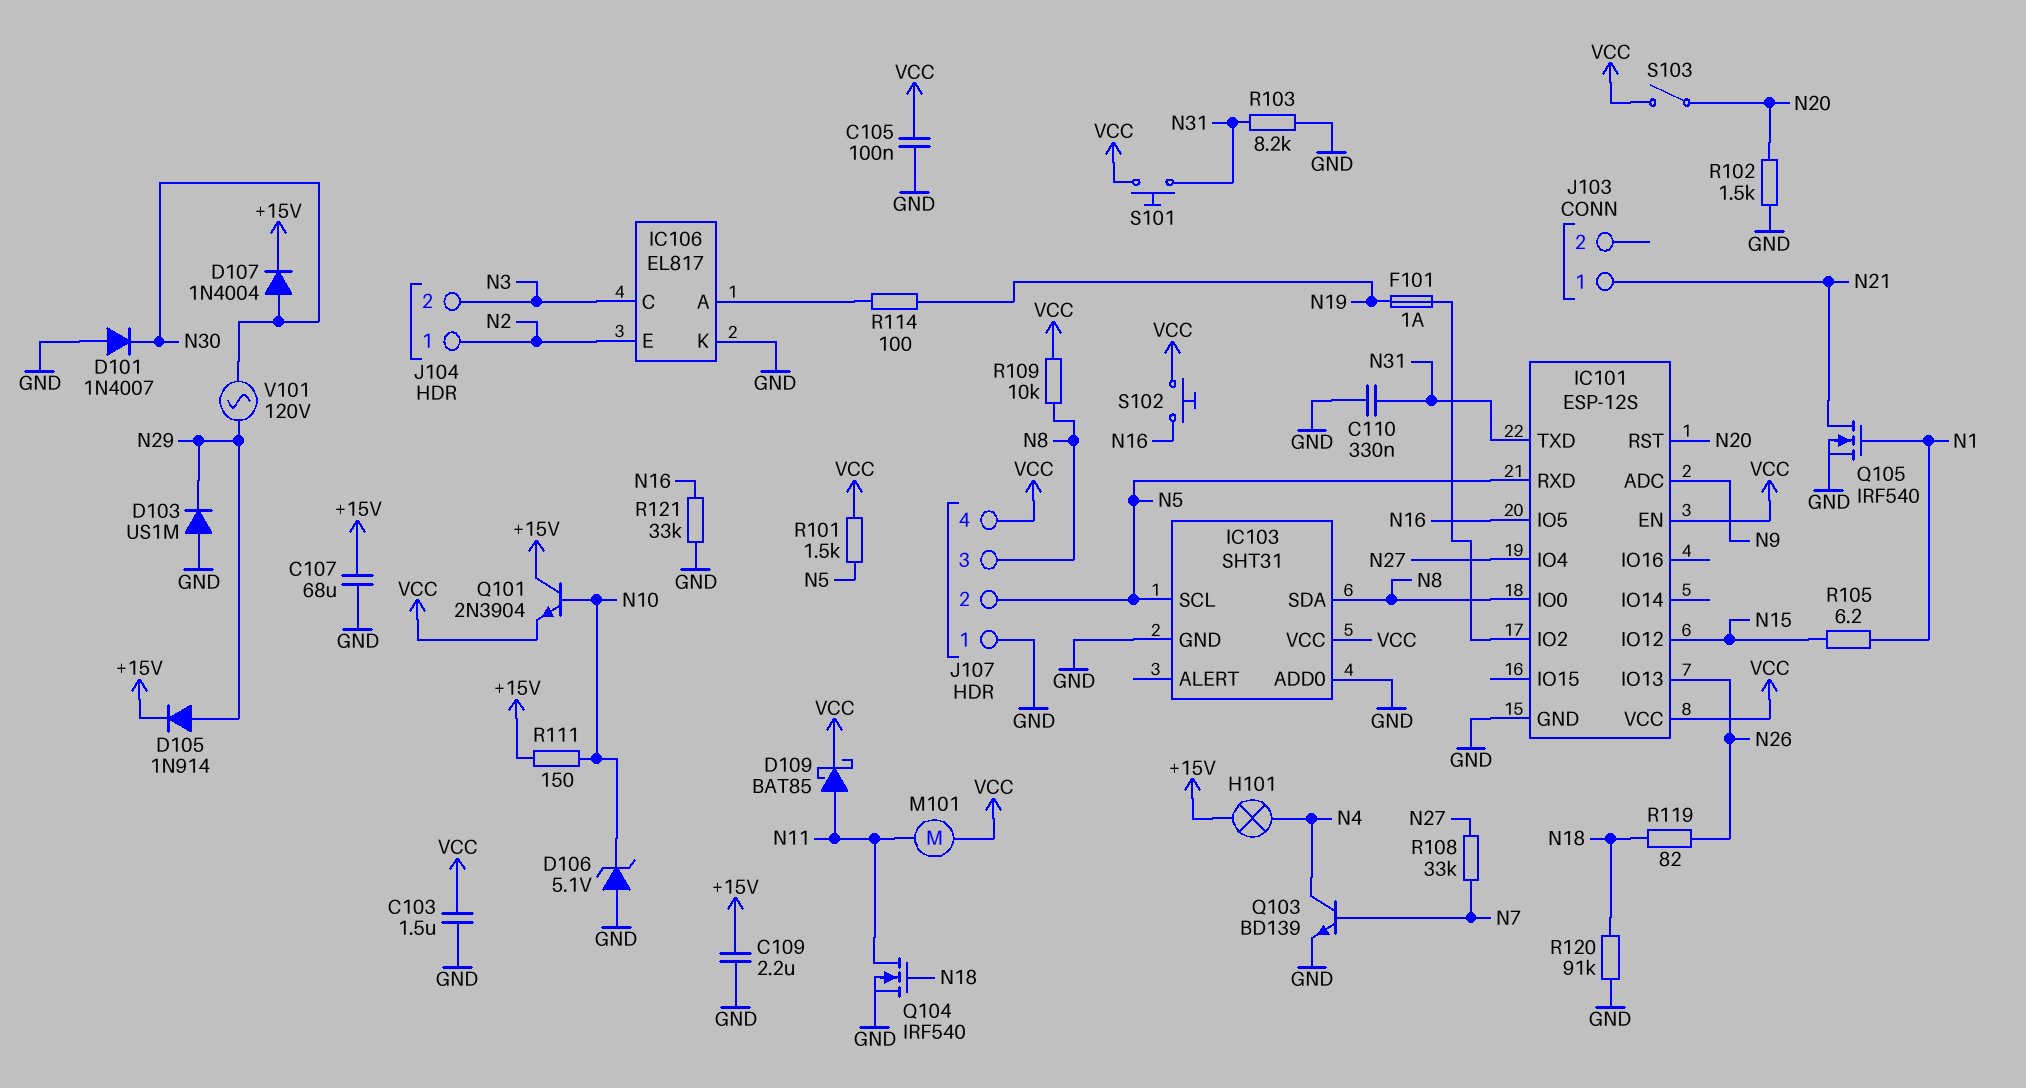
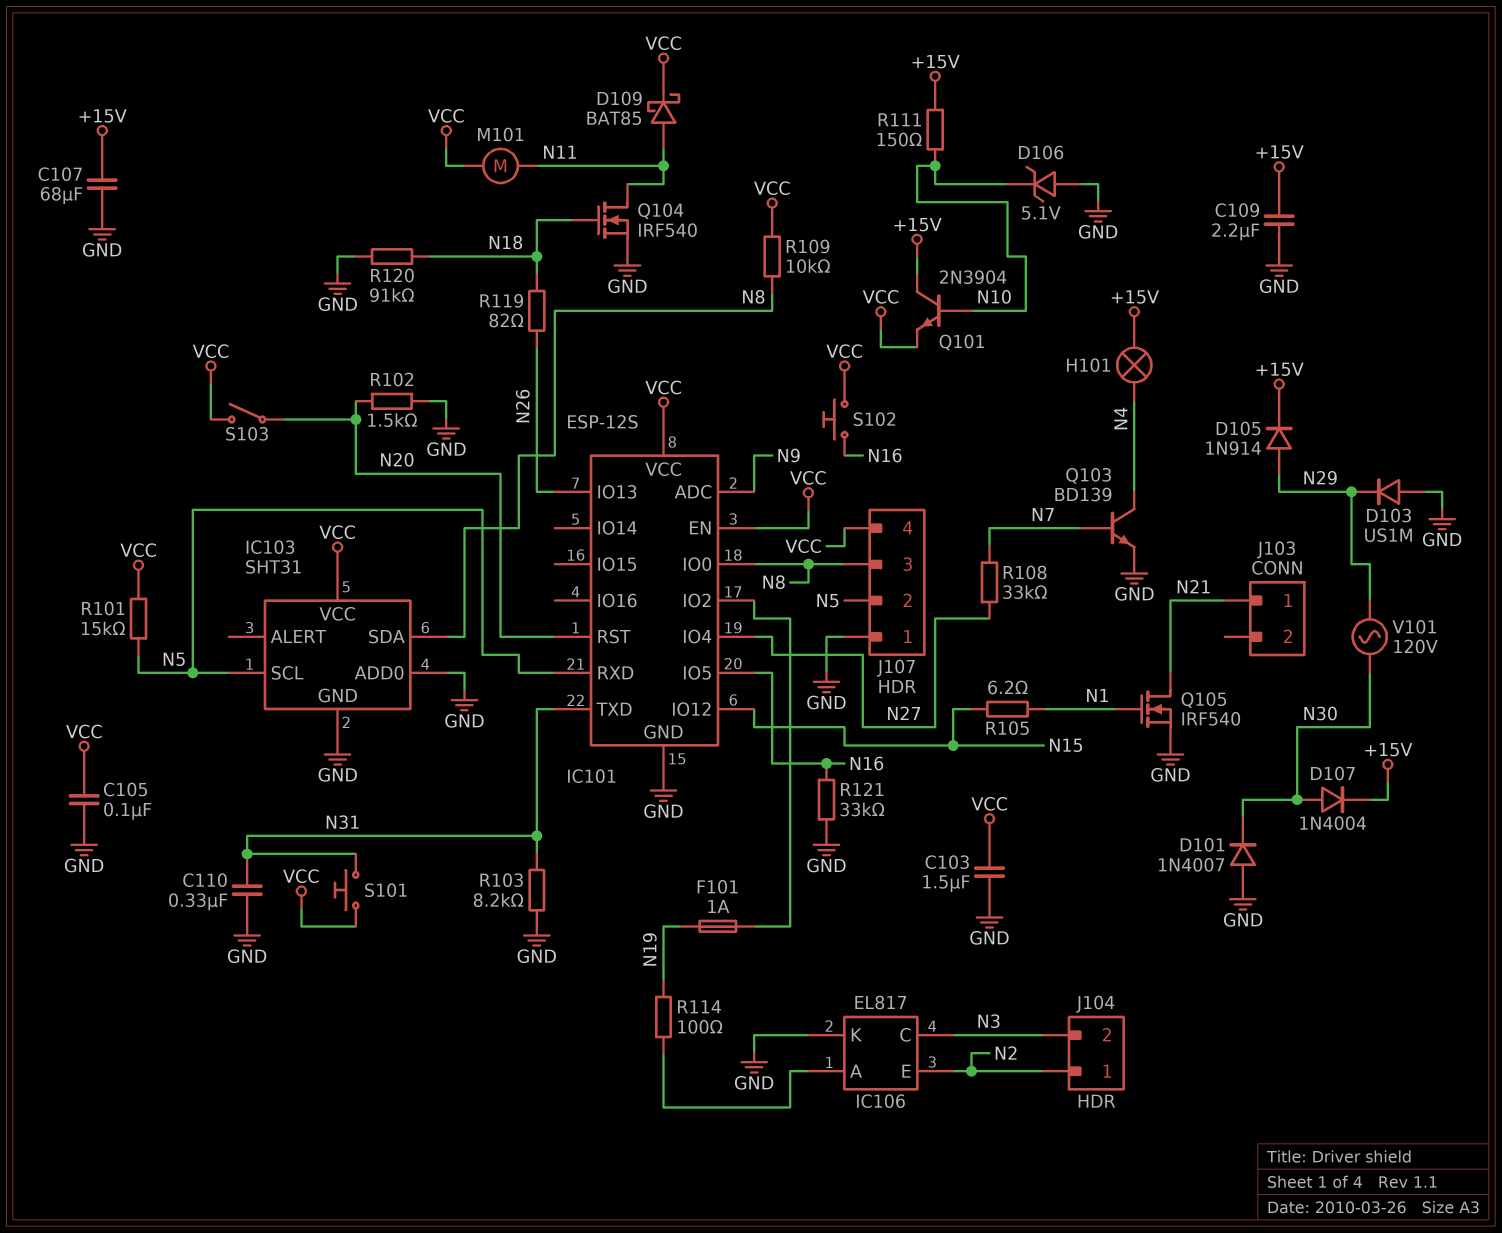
R101: 1.5k (N5, VCC) -> 15k (N5, VCC)

